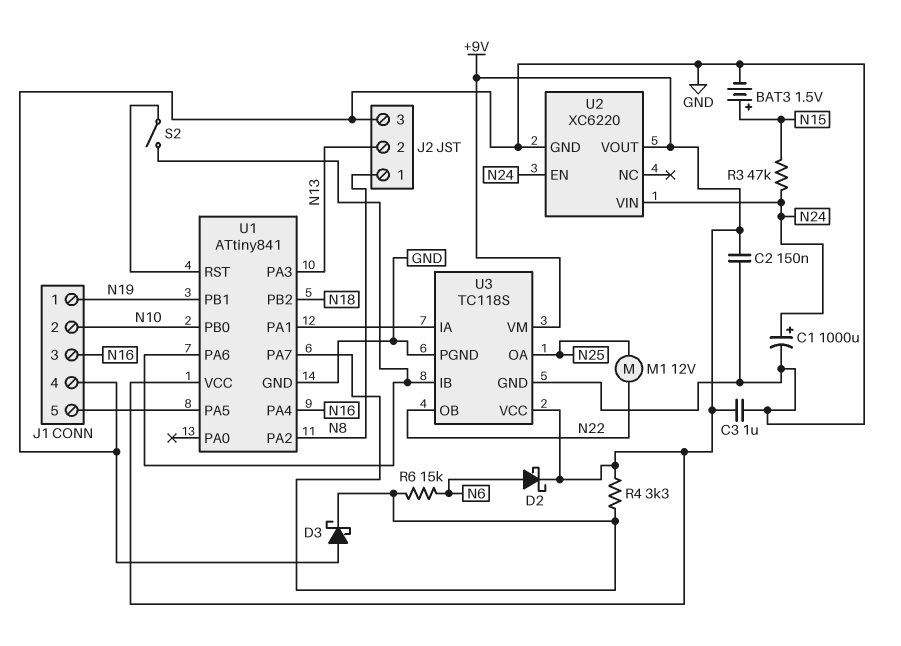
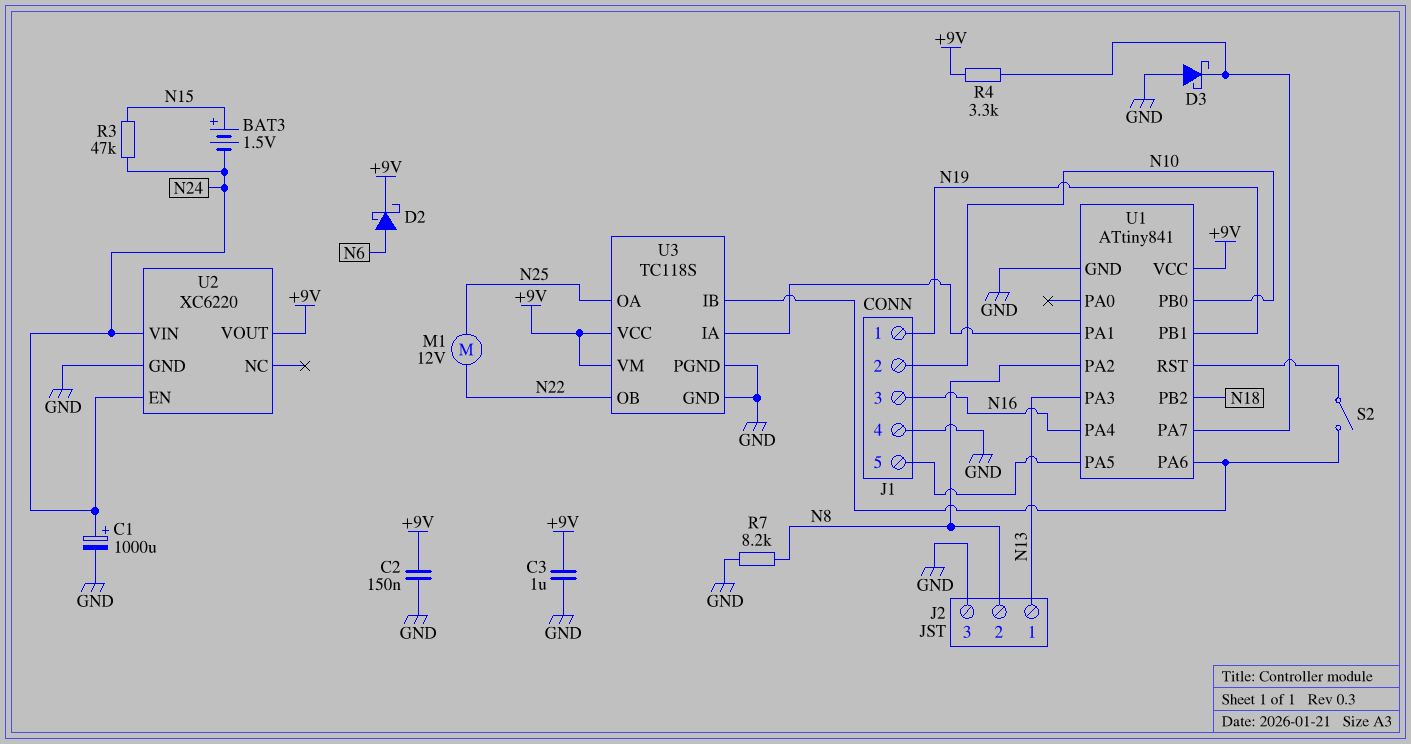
BAT3: 1.5V (plus N15, minus GND) -> 1.5V (plus N15, minus N24)
J2 pin 1: N8 -> N13
J2 pin 2: N13 -> N8
R6: 15k (N6, U1/PA7) -> none
R7: none -> 8.2k (GND, N8)

